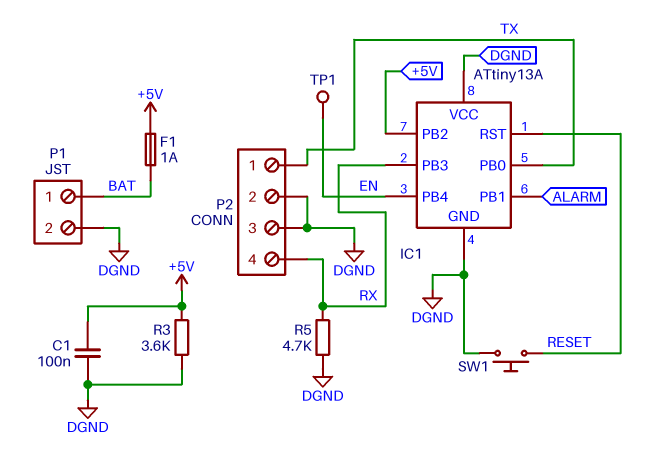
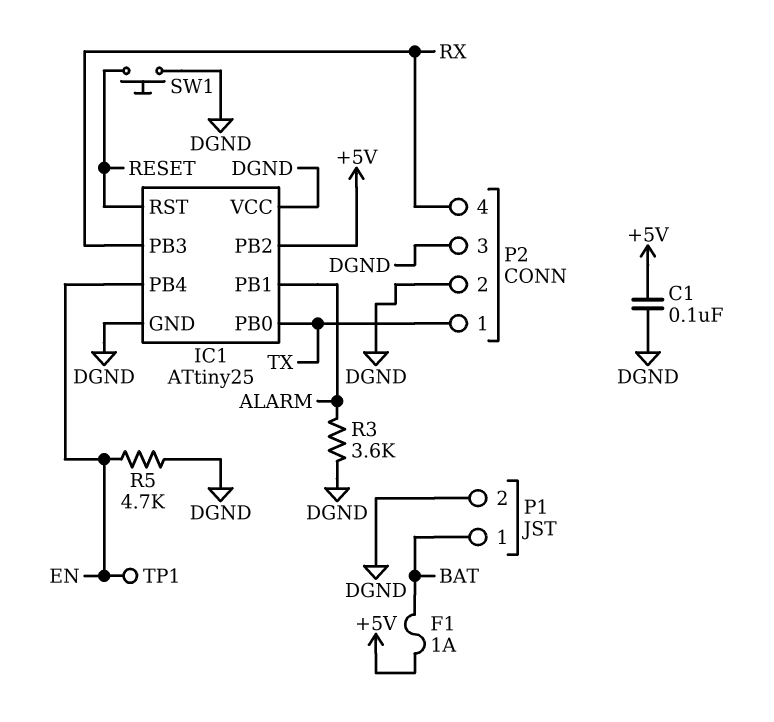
IC1: ATtiny13A -> ATtiny25
R3: 3.6k (+5V, DGND) -> 3.6k (ALARM, DGND)
R5: 4.7k (DGND, RX) -> 4.7k (DGND, EN)

